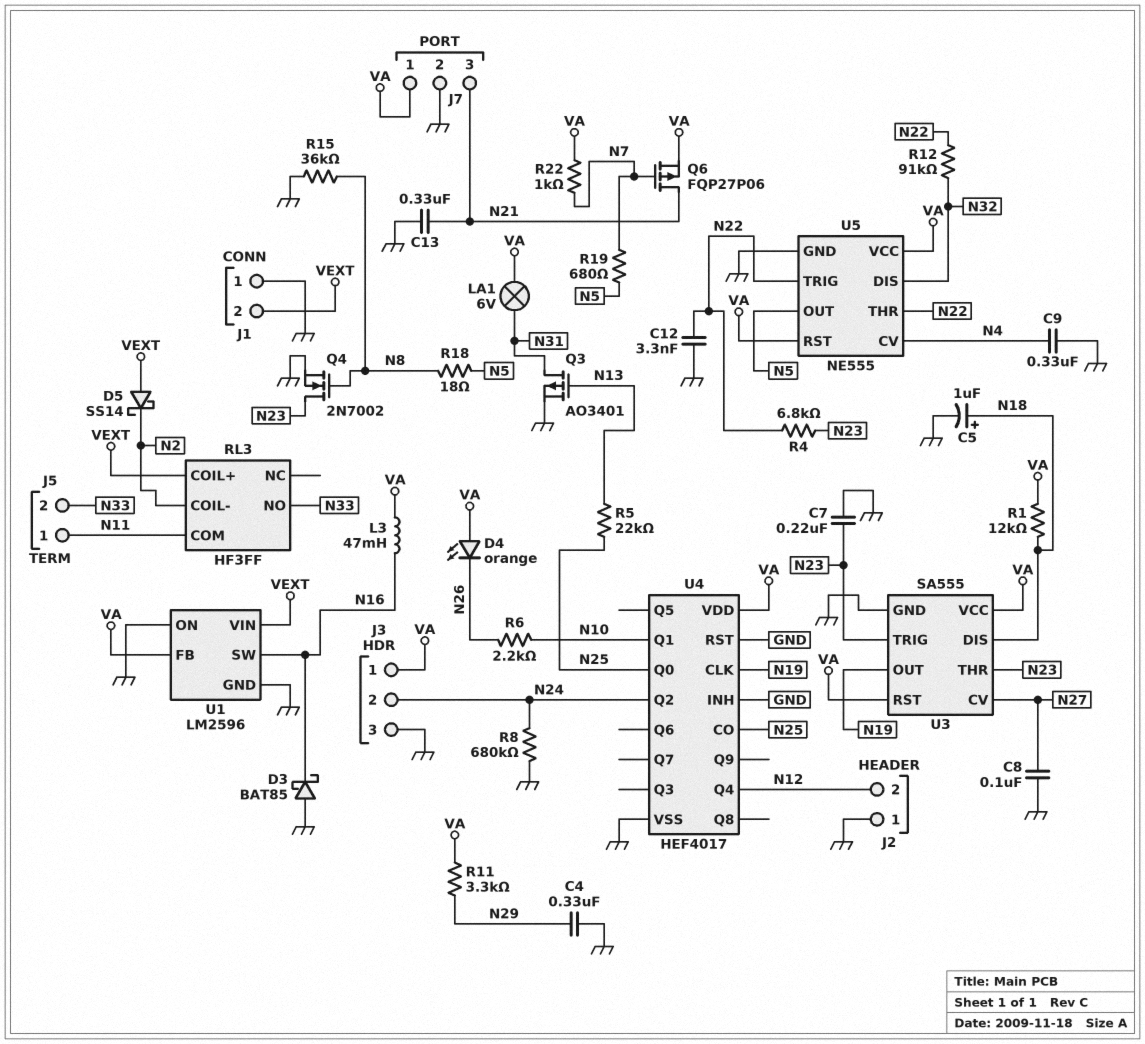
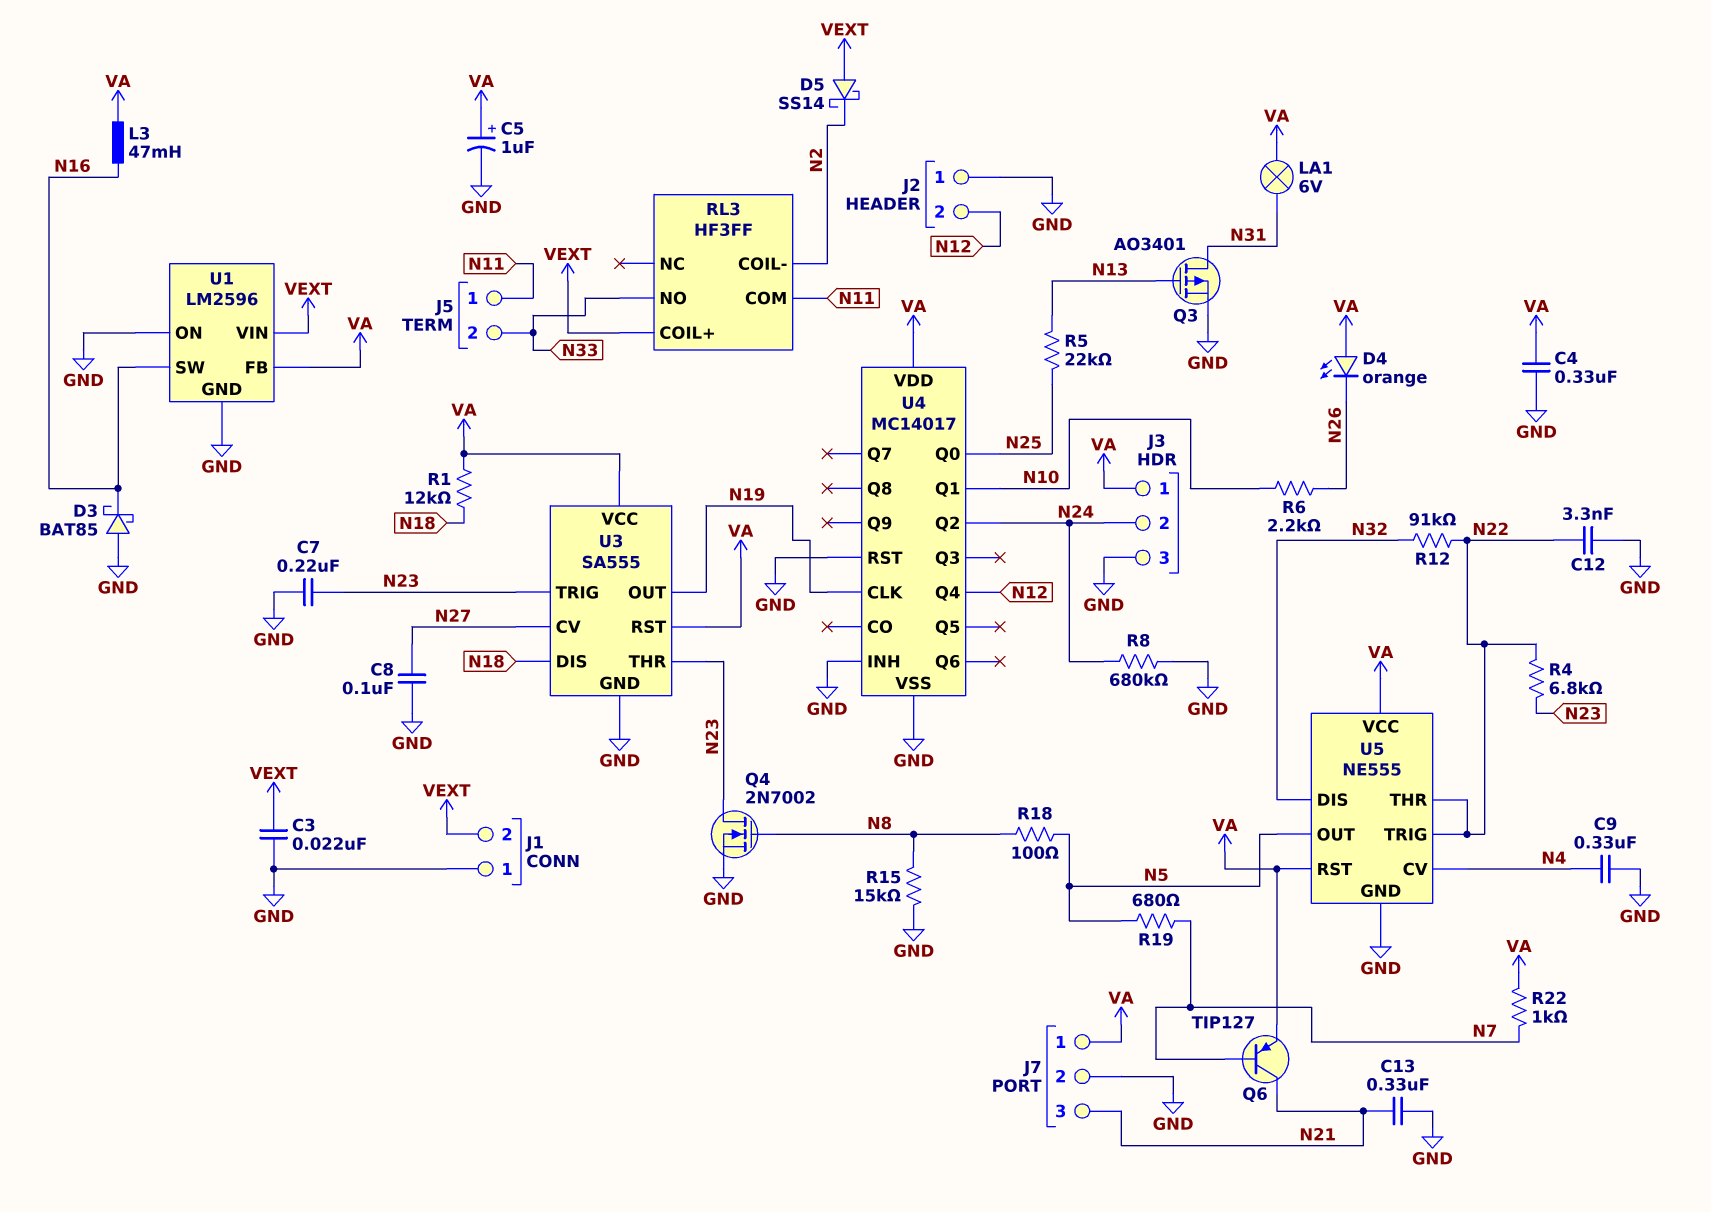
C3: none -> 22nF (GND, VEXT)
C4: 330nF (GND, N29) -> 330nF (GND, VA)
C5: 1uF (plus N18, minus GND) -> 1uF (plus VA, minus GND)
Q6: PMOS FQP27P06 (G N7, D N21, S VA) -> PNP TIP127 (B N7, C N21, E VA)
R11: 3.3k (N29, VA) -> none
R15: 36k (GND, N8) -> 15k (GND, N8)
R18: 18 (N5, N8) -> 100 (N5, N8)
U4: HEF4017 -> MC14017
U4 pin CO: N25 -> none

